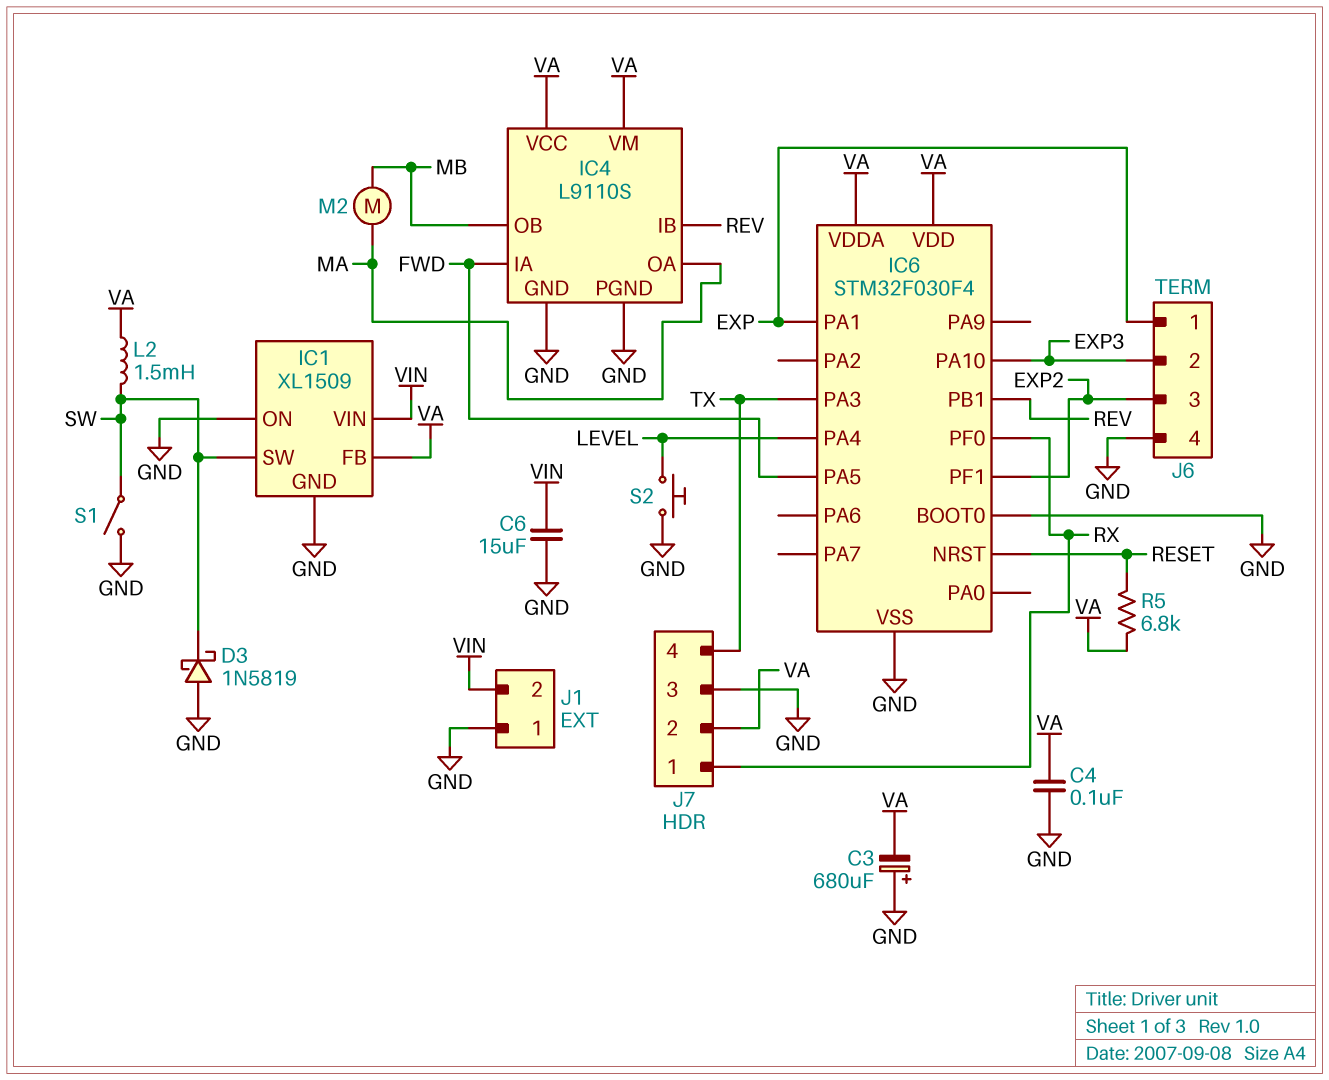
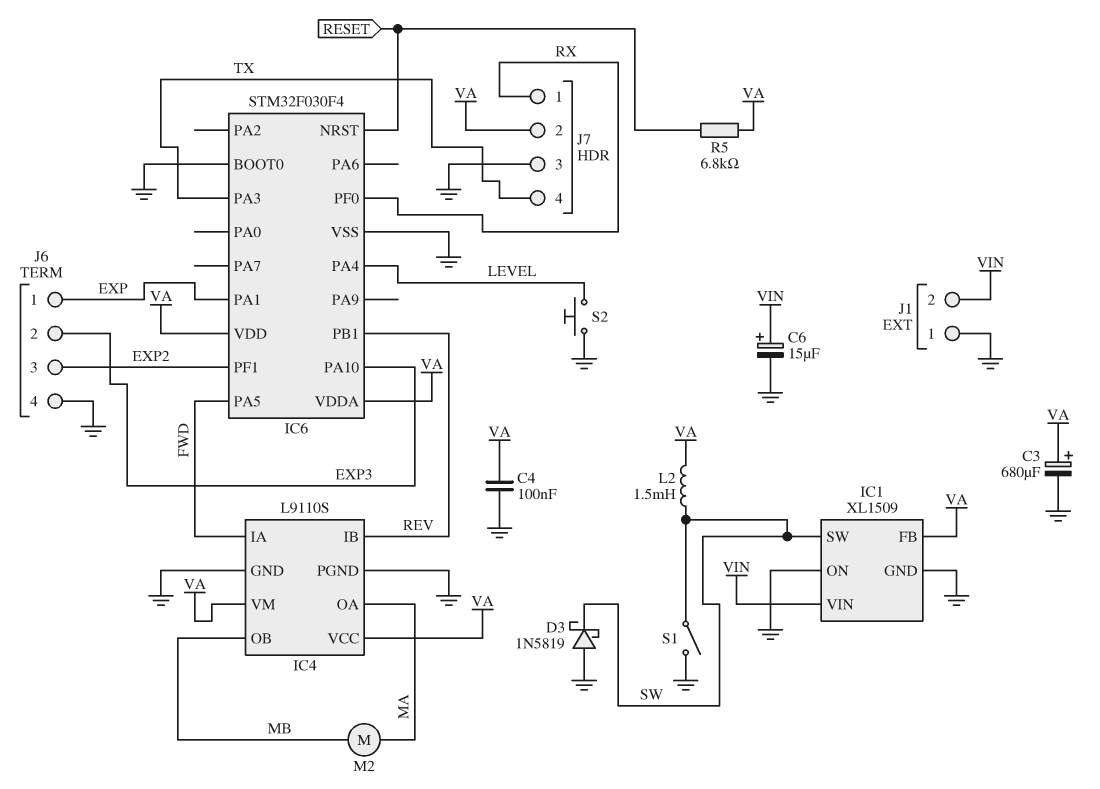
C3: 680uF (plus GND, minus VA) -> 680uF (plus VA, minus GND)
C6: 15uF (GND, VIN) -> 15uF (plus VIN, minus GND)

